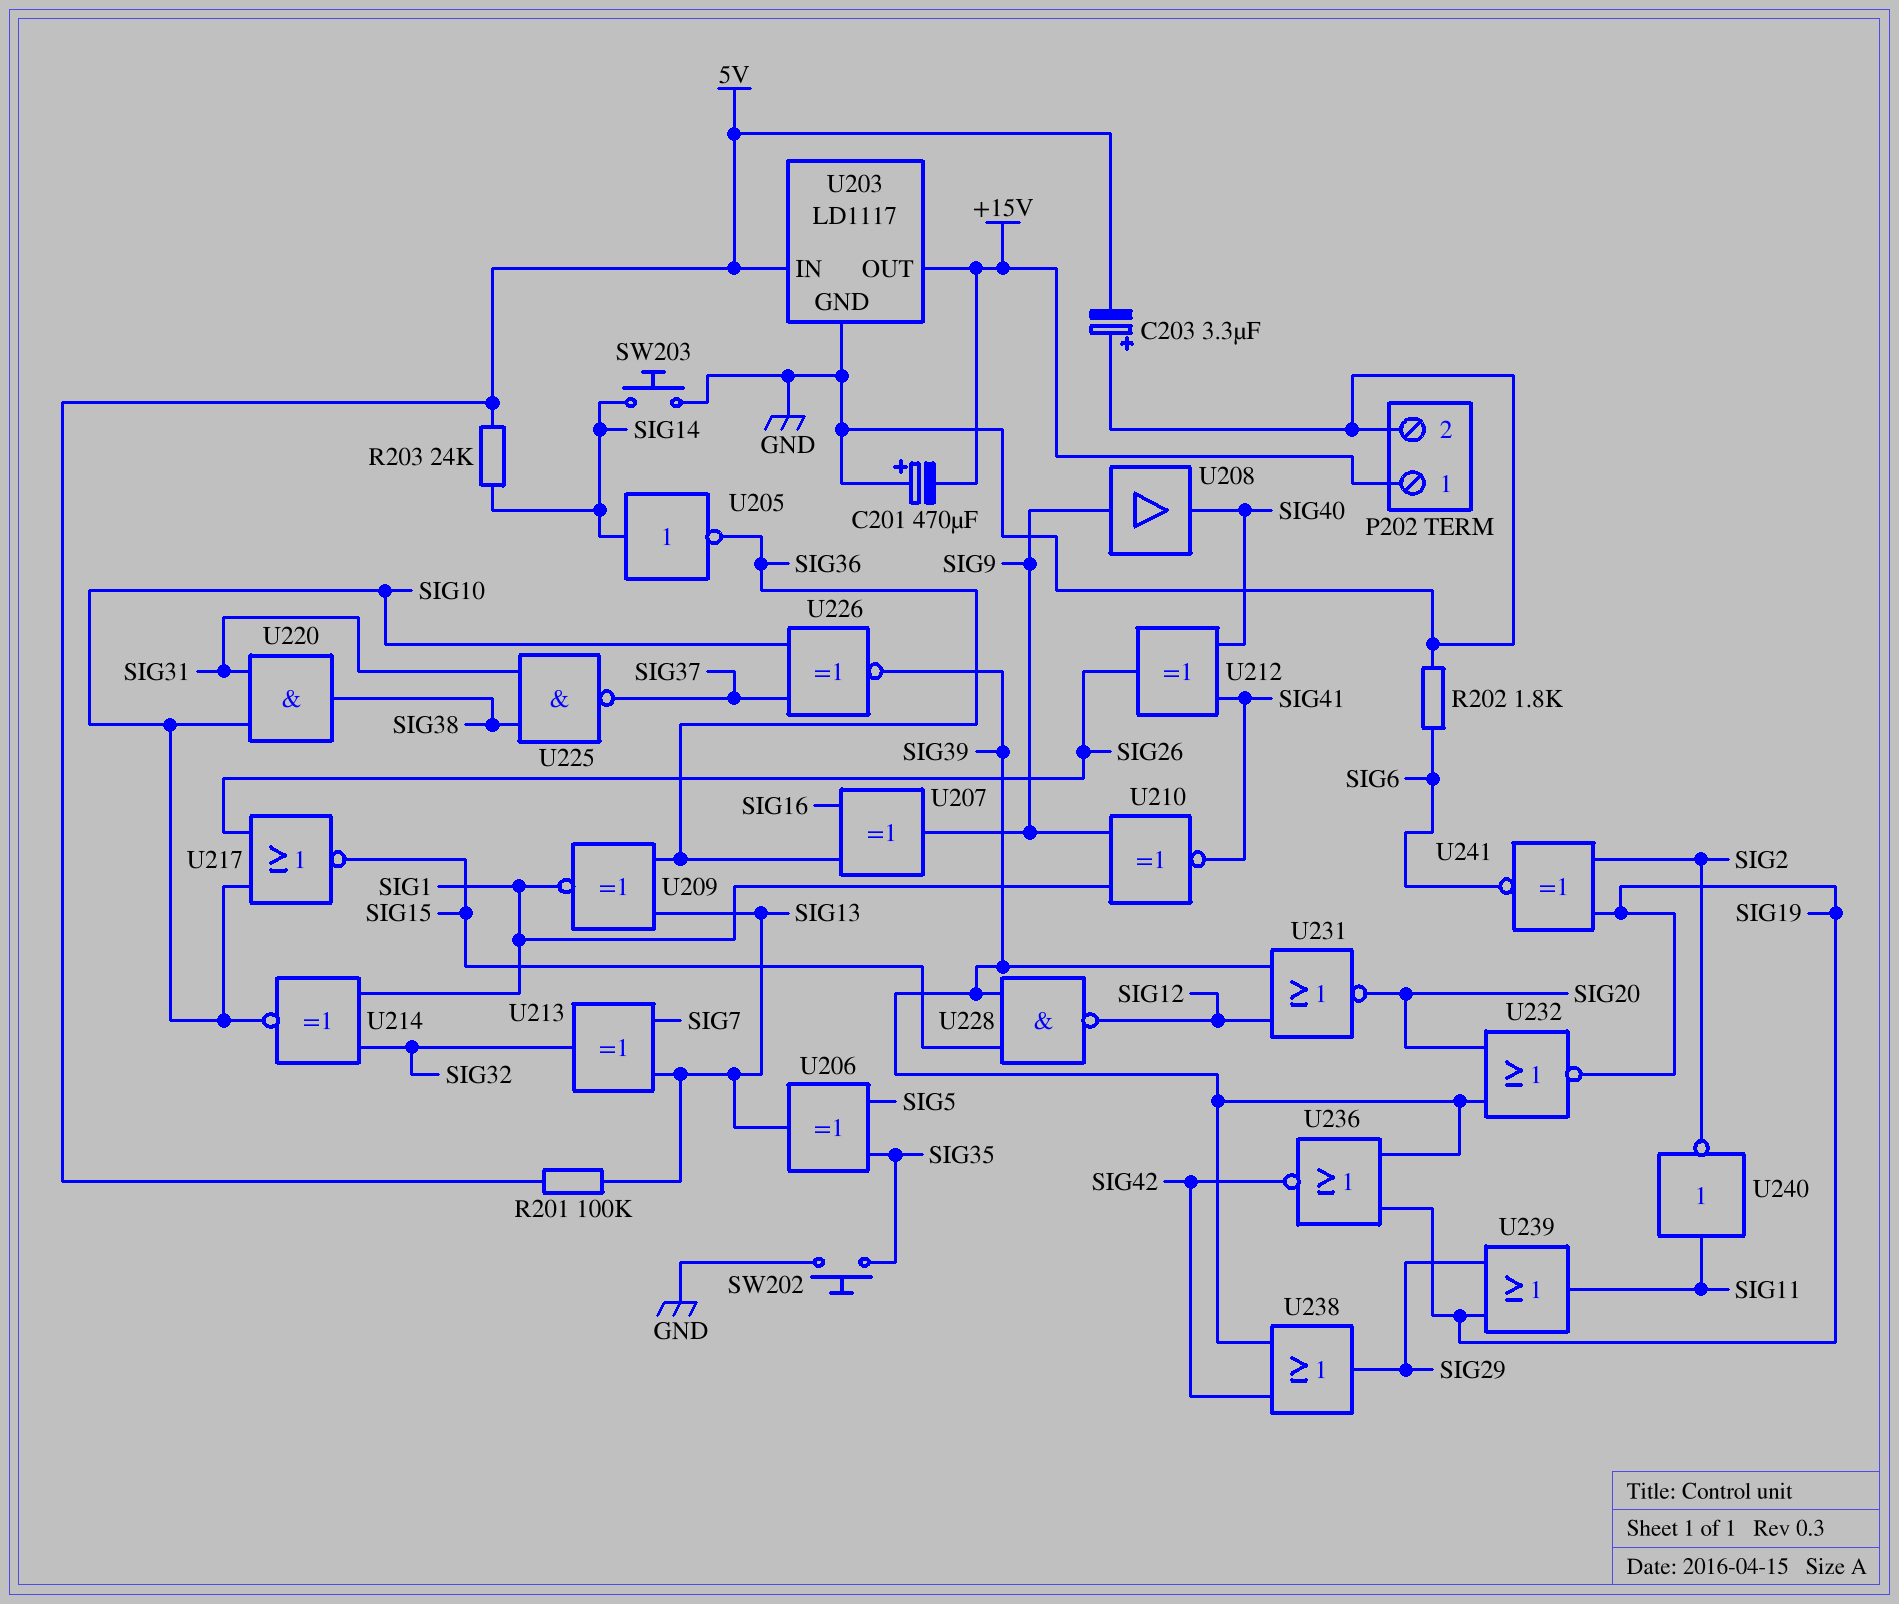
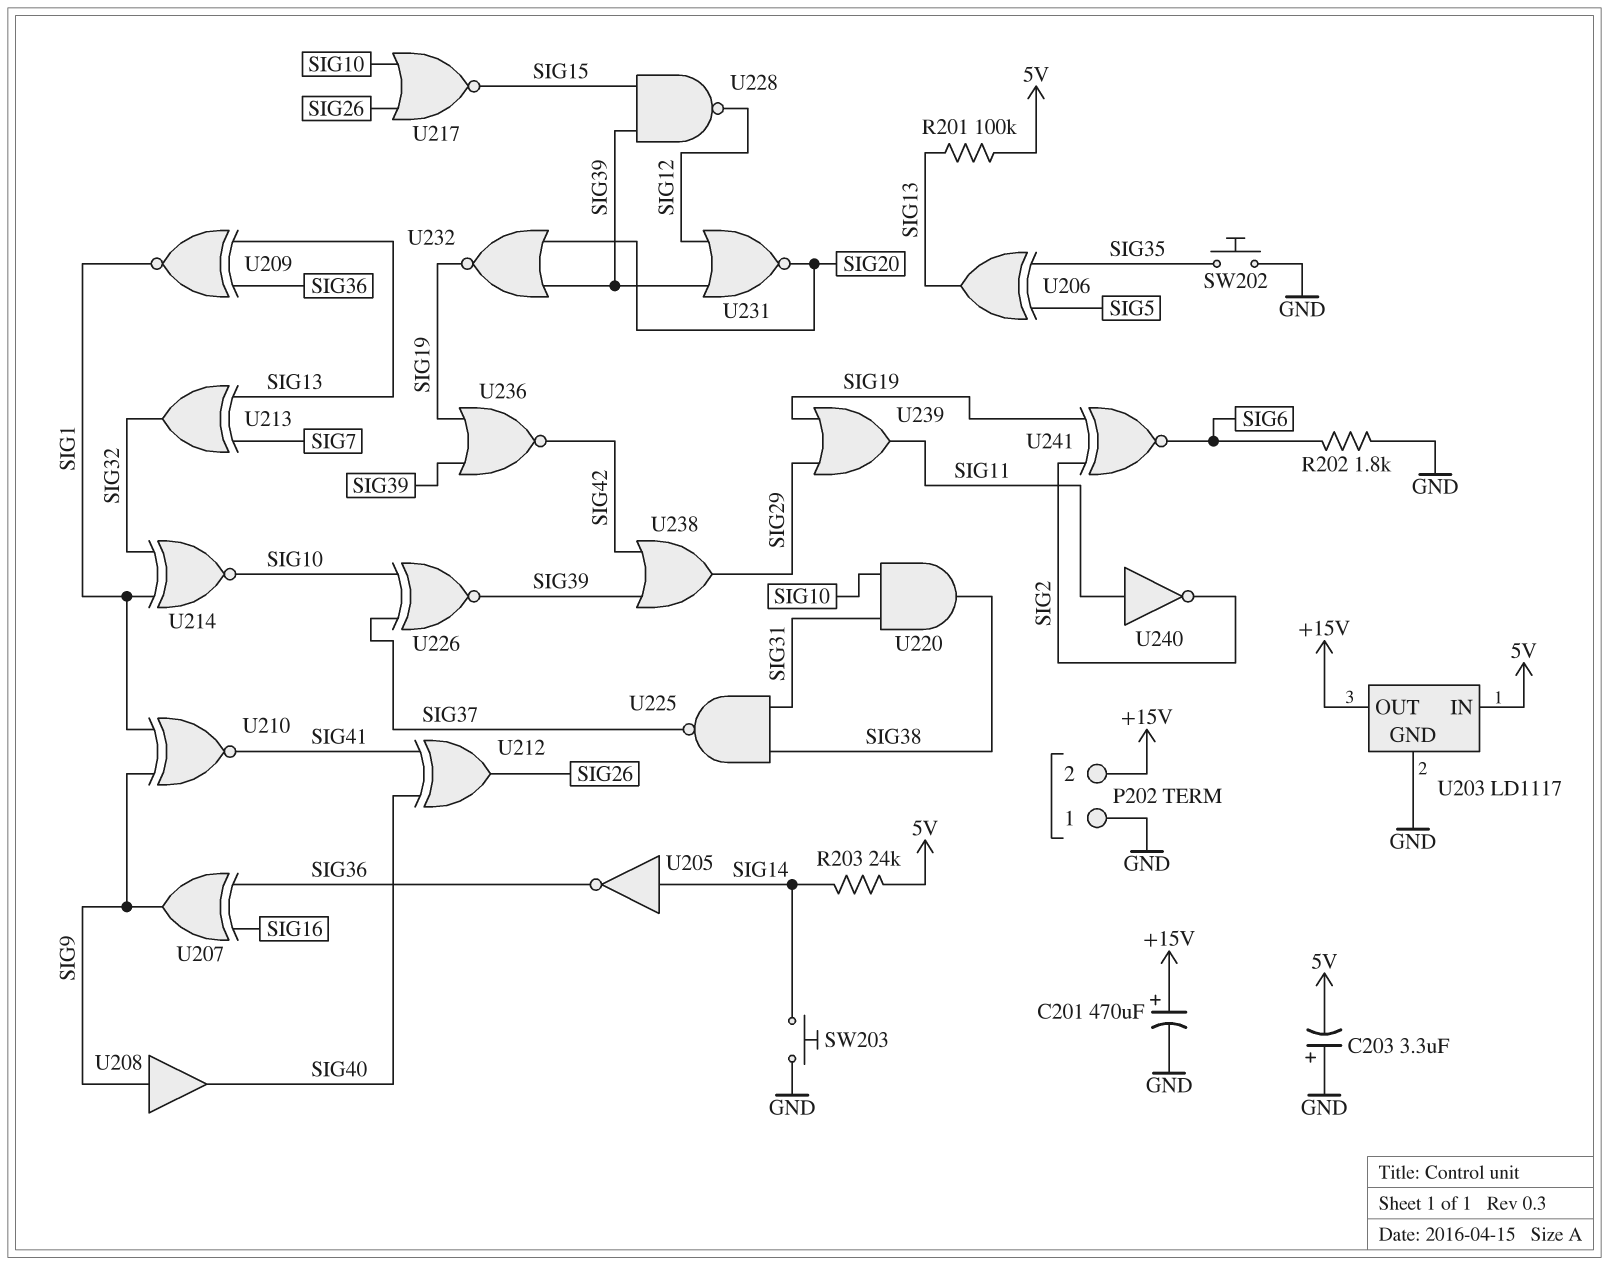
C201: 470uF (plus GND, minus +15V) -> 470uF (plus +15V, minus GND)
P202 pin 1: +15V -> GND
P202 pin 2: GND -> +15V

